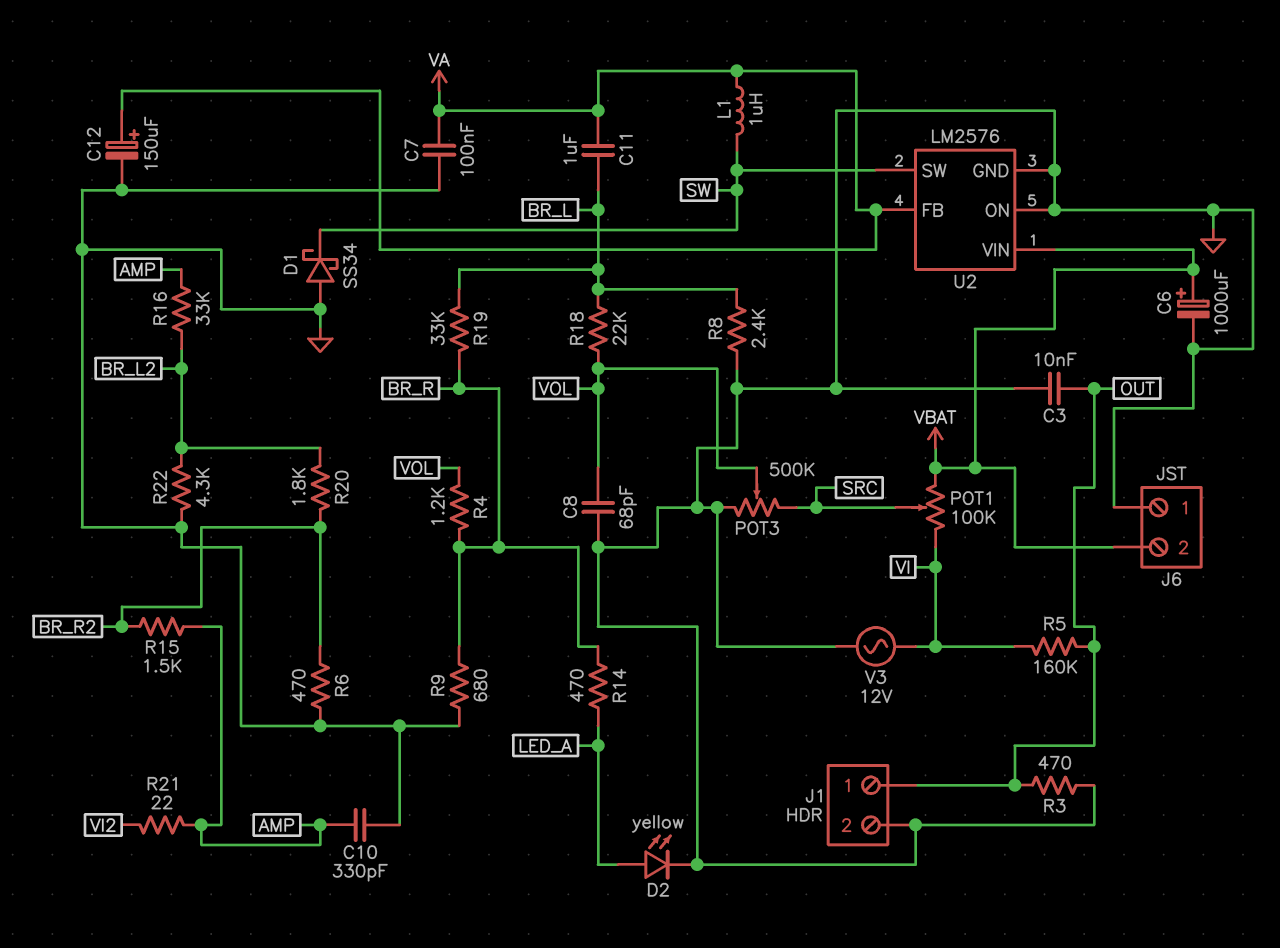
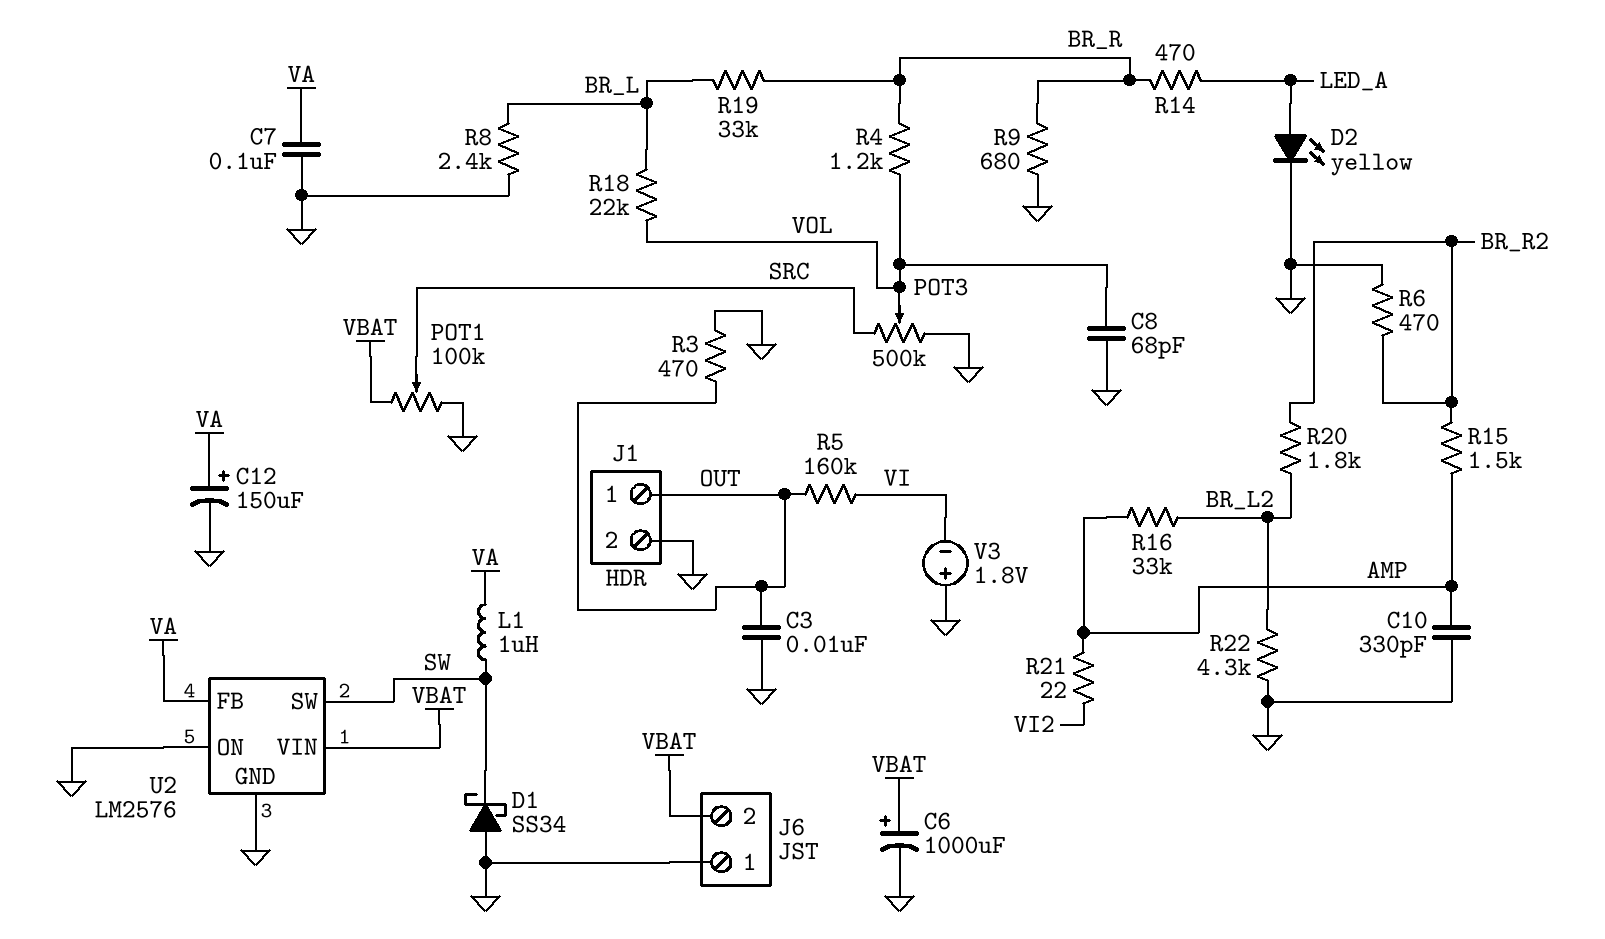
C11: 1uF (BR_L, VA) -> none
POT1: 100k (VBAT, VI, wiper SRC) -> 100k (GND, VBAT, wiper SRC)
V3: AC 12V (GND, VI) -> 1.8V (plus GND, minus VI)

